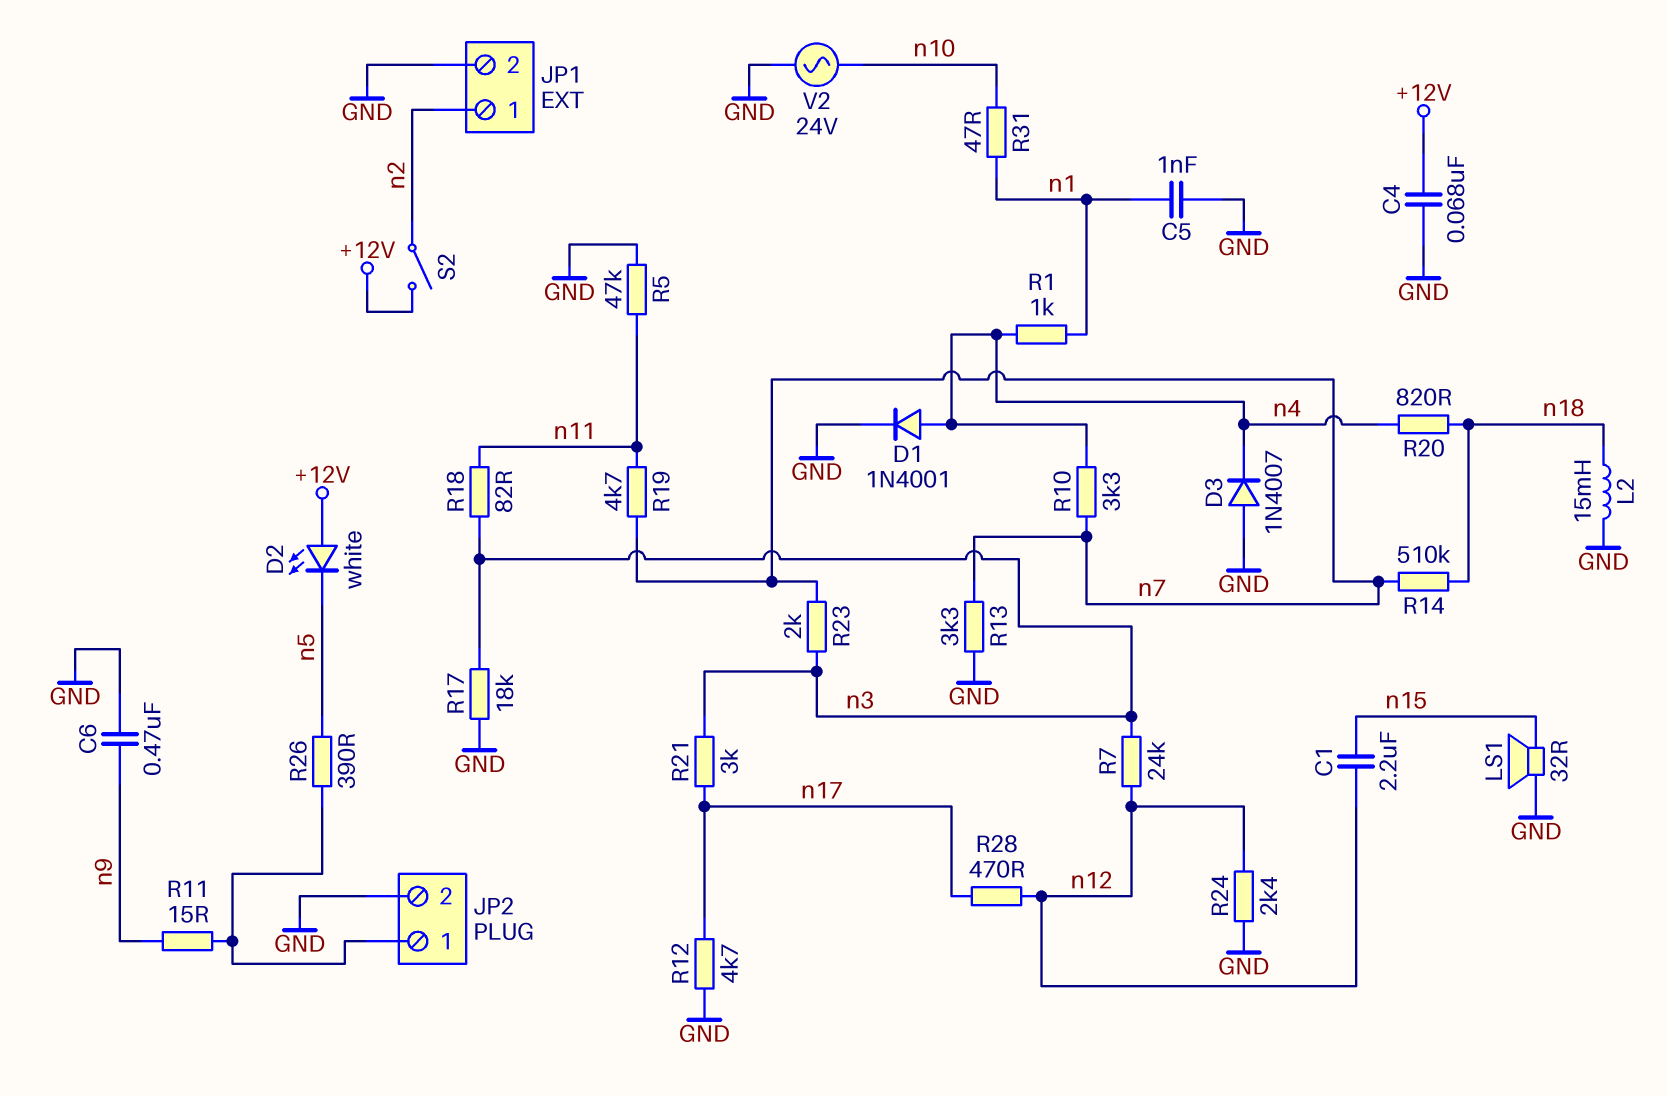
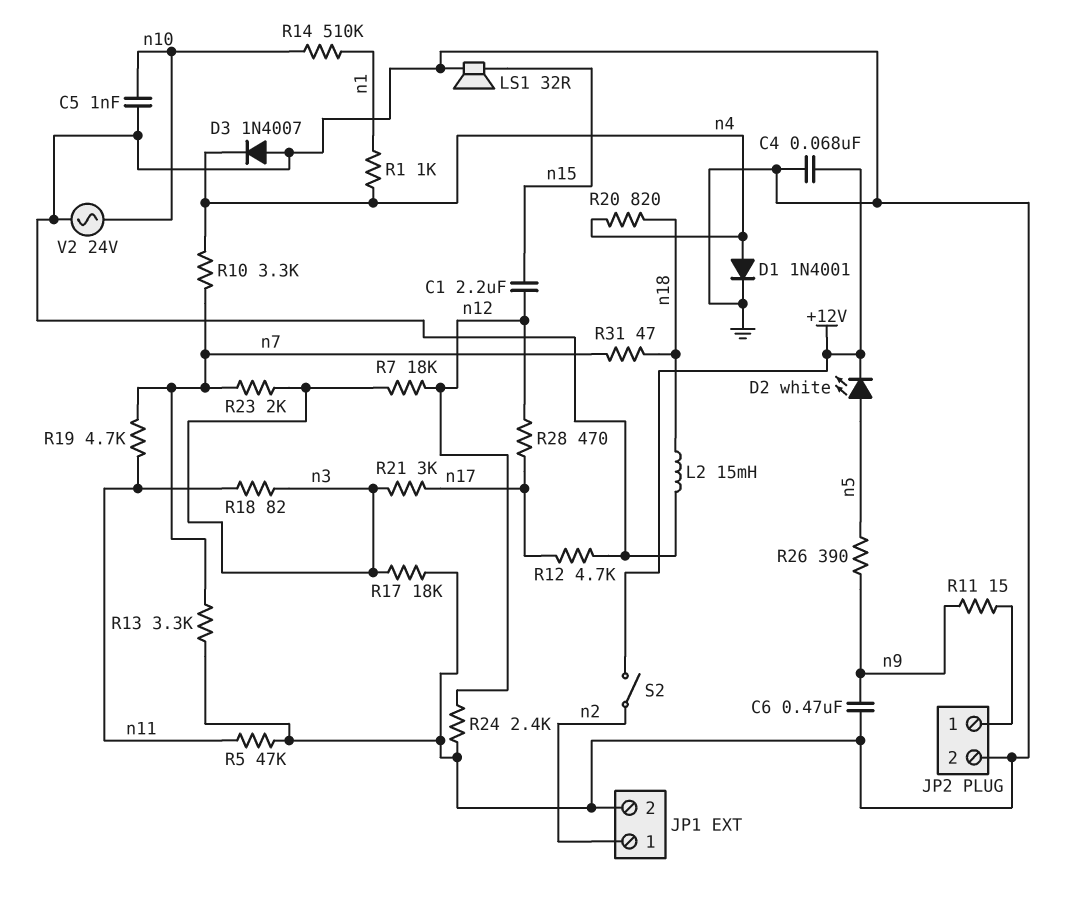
C5: 1nF (GND, n1) -> 1nF (GND, n10)
D2: LED white (A +12V, K n5) -> LED white (A n5, K +12V)
R7: 24k (n3, n12) -> 18k (n3, n12)
R14: 510k (n7, n18) -> 510k (n1, n10)
R26: 390 (JP2/1, n5) -> 390 (n5, n9)
R31: 47 (n1, n10) -> 47 (n7, n18)

